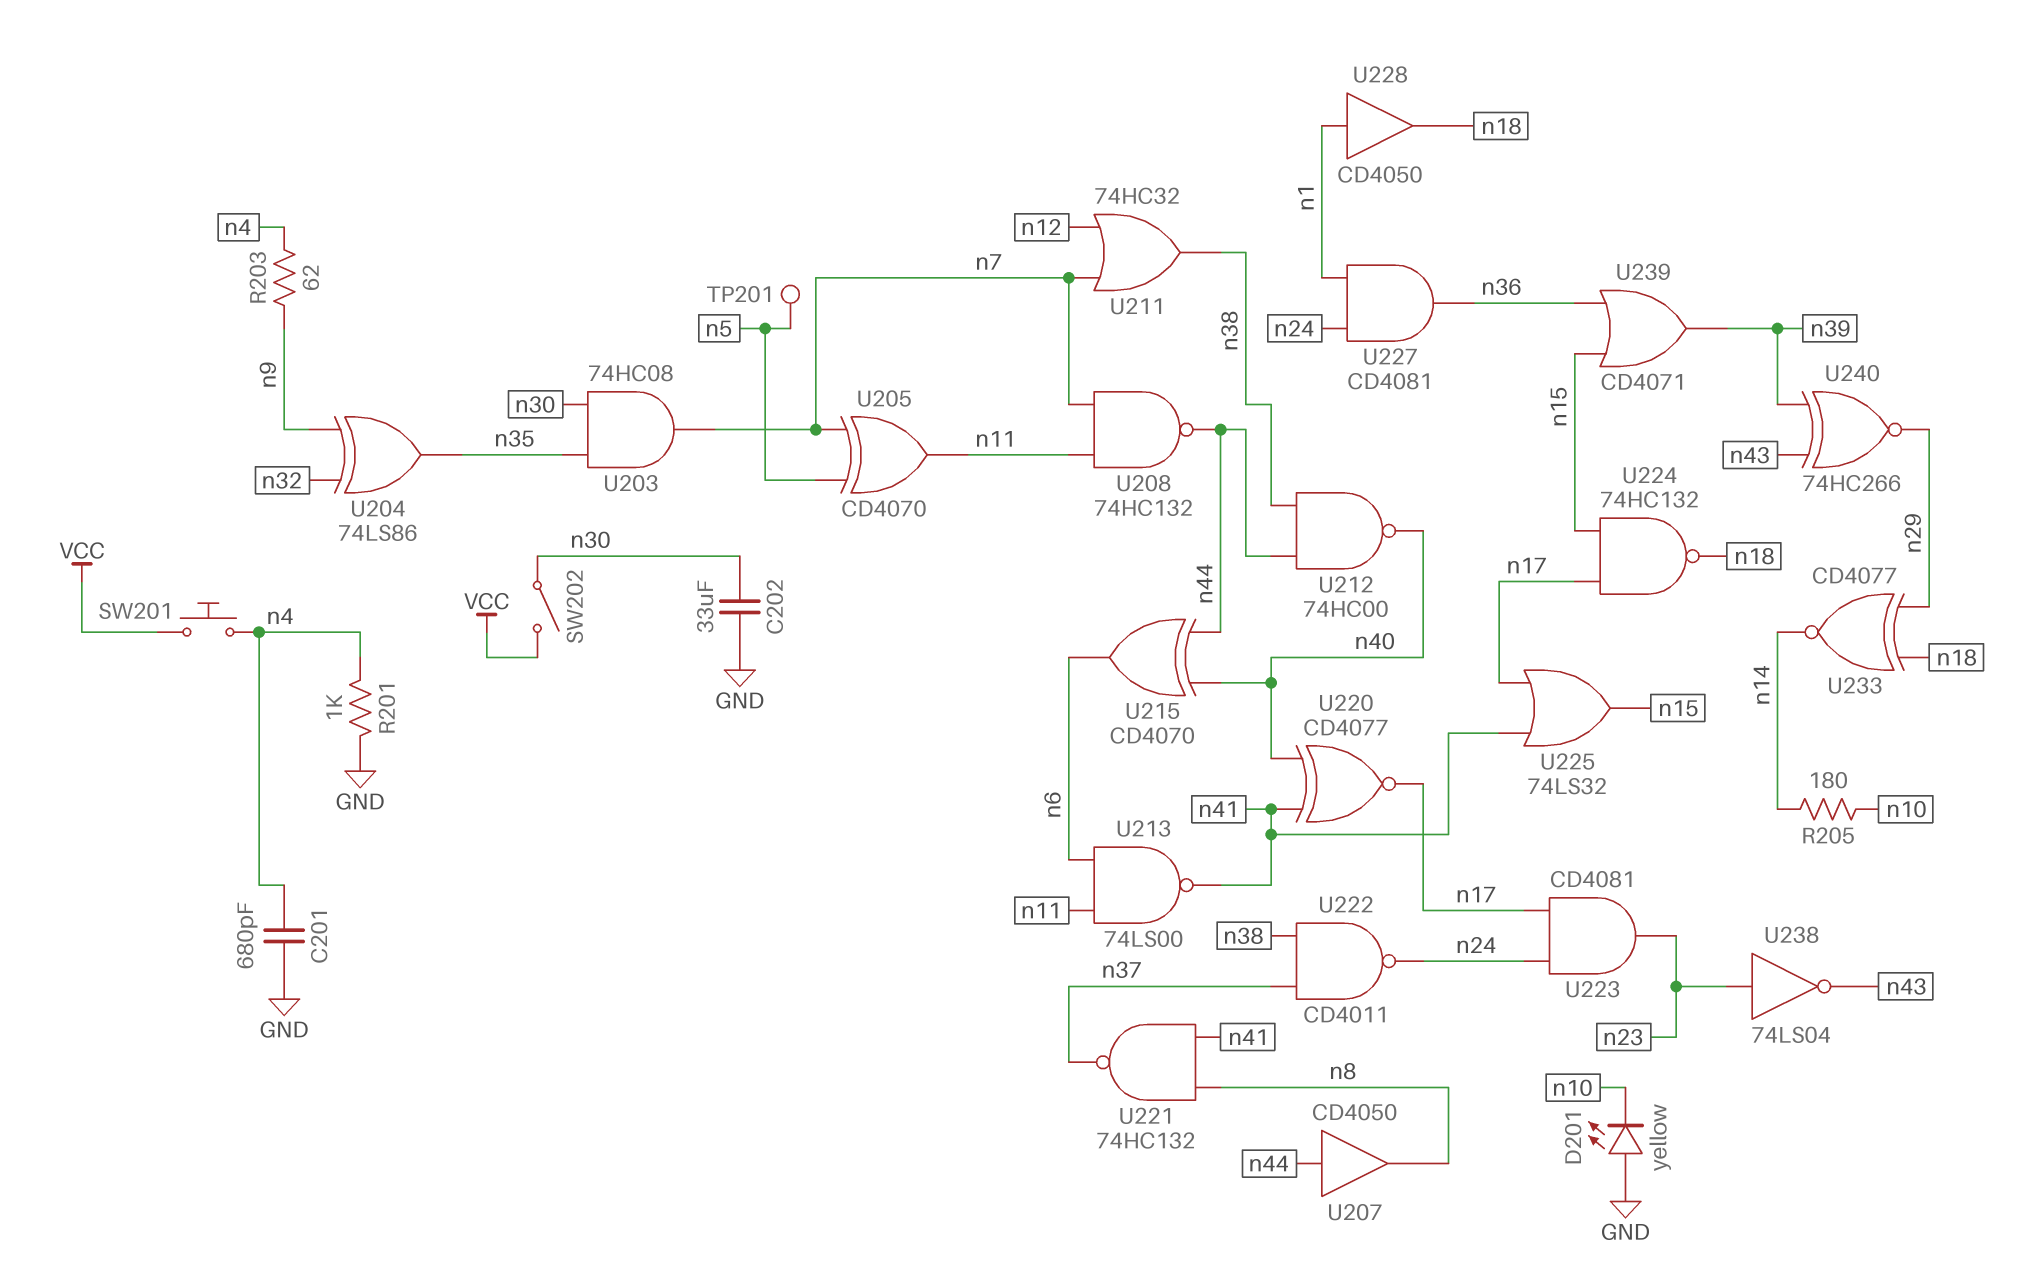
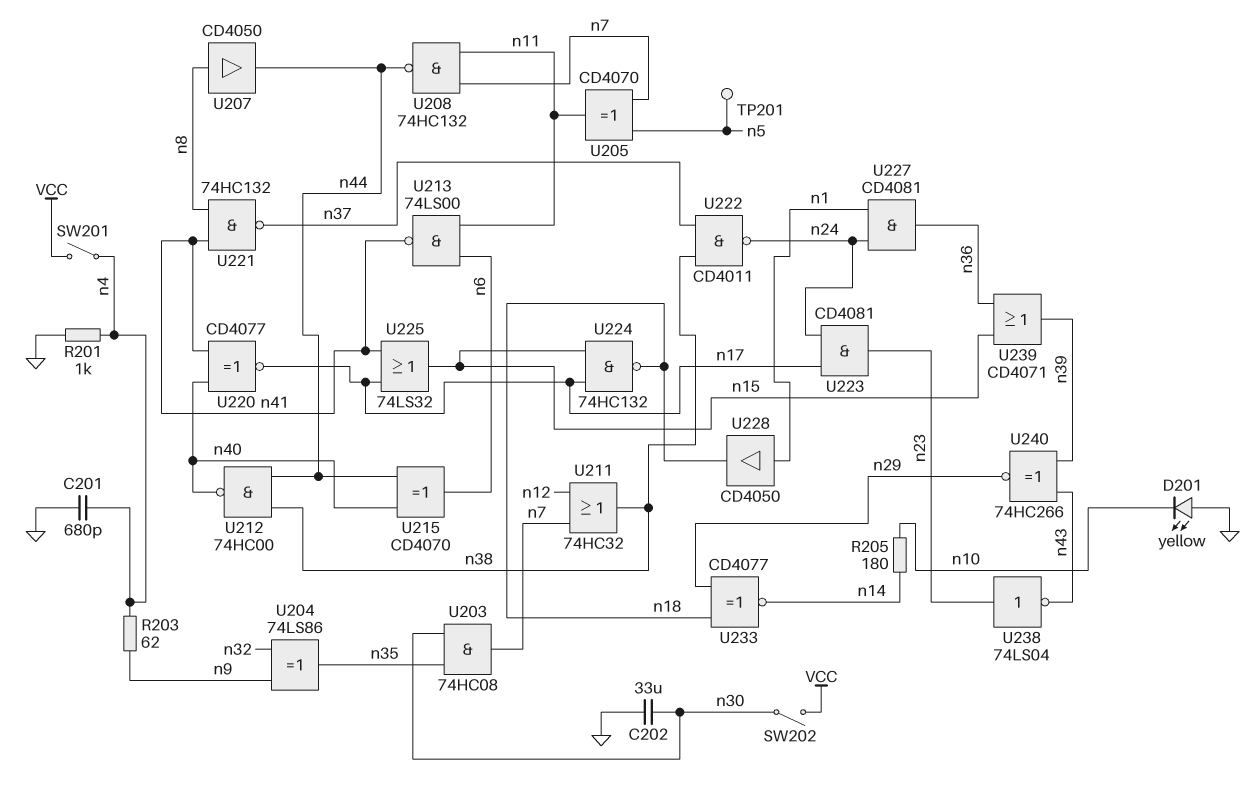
SW201: button (VCC, n4) -> switch (VCC, n4)
U207: buffer CD4050 (in n44, out n8) -> buffer CD4050 (in n8, out n44)

